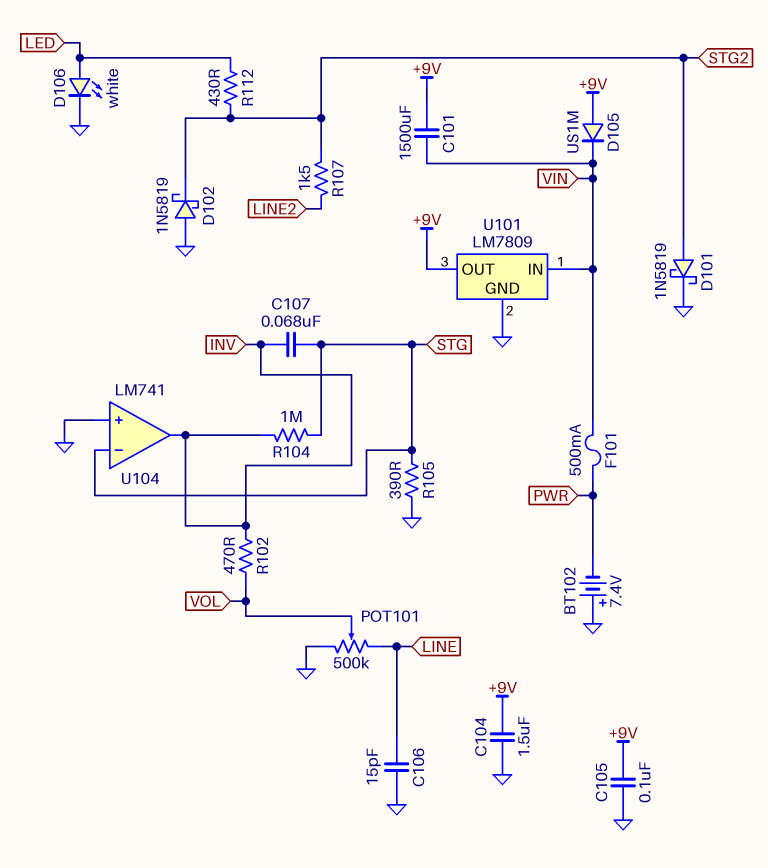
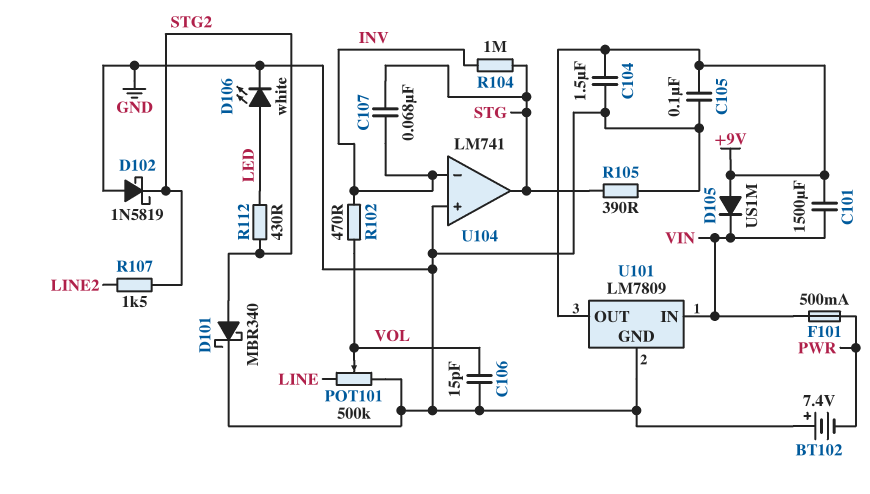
C106: 15pF (GND, LINE) -> 15pF (GND, VOL)
D101: schottky 1N5819 (A STG2, K GND) -> schottky MBR340 (A STG2, K GND)
U104 pin in-: STG -> INV
U104 pin out: INV -> STG

